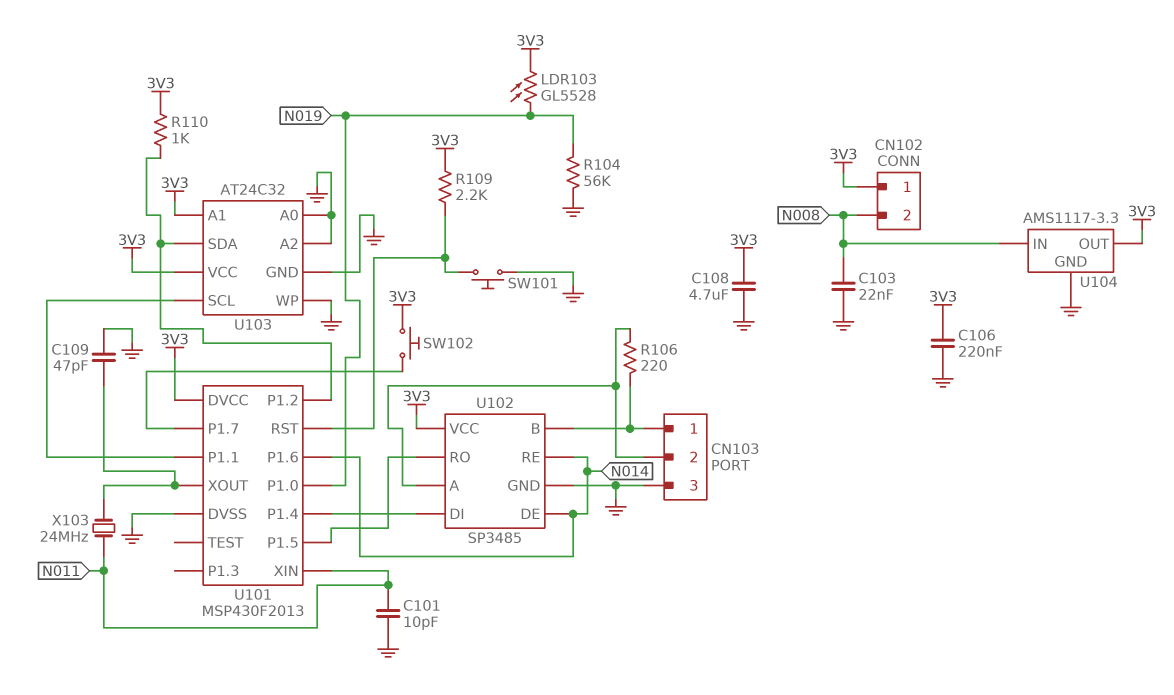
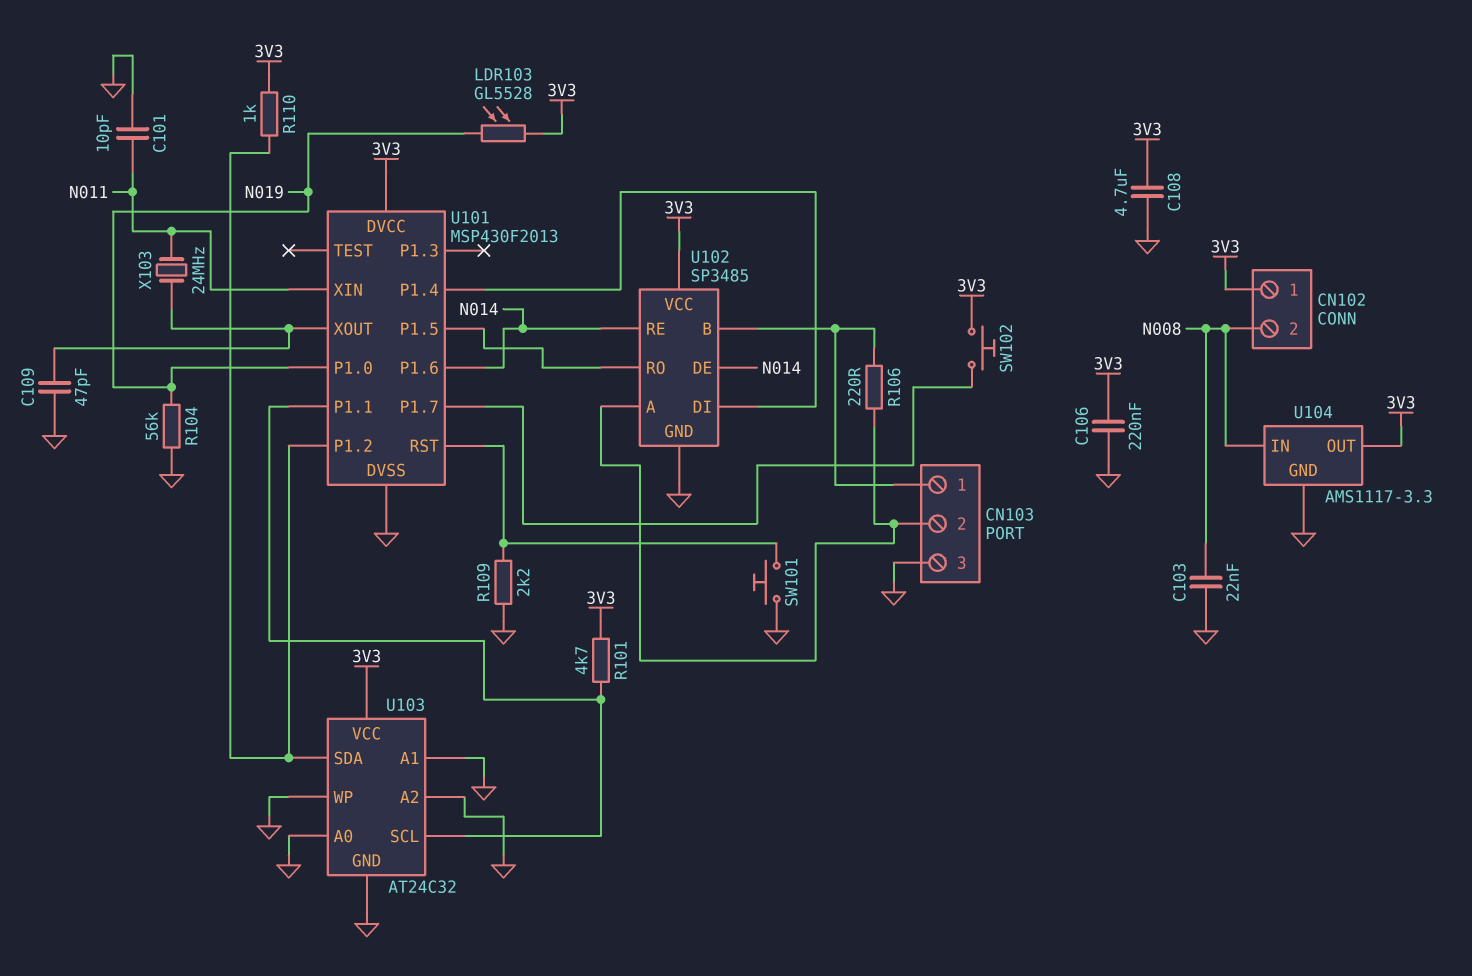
R101: none -> 4.7k (3V3, U101/P1.1)
R109: 2.2k (3V3, U101/RST) -> 2.2k (GND, U101/RST)
U103 pin A1: 3V3 -> GND

